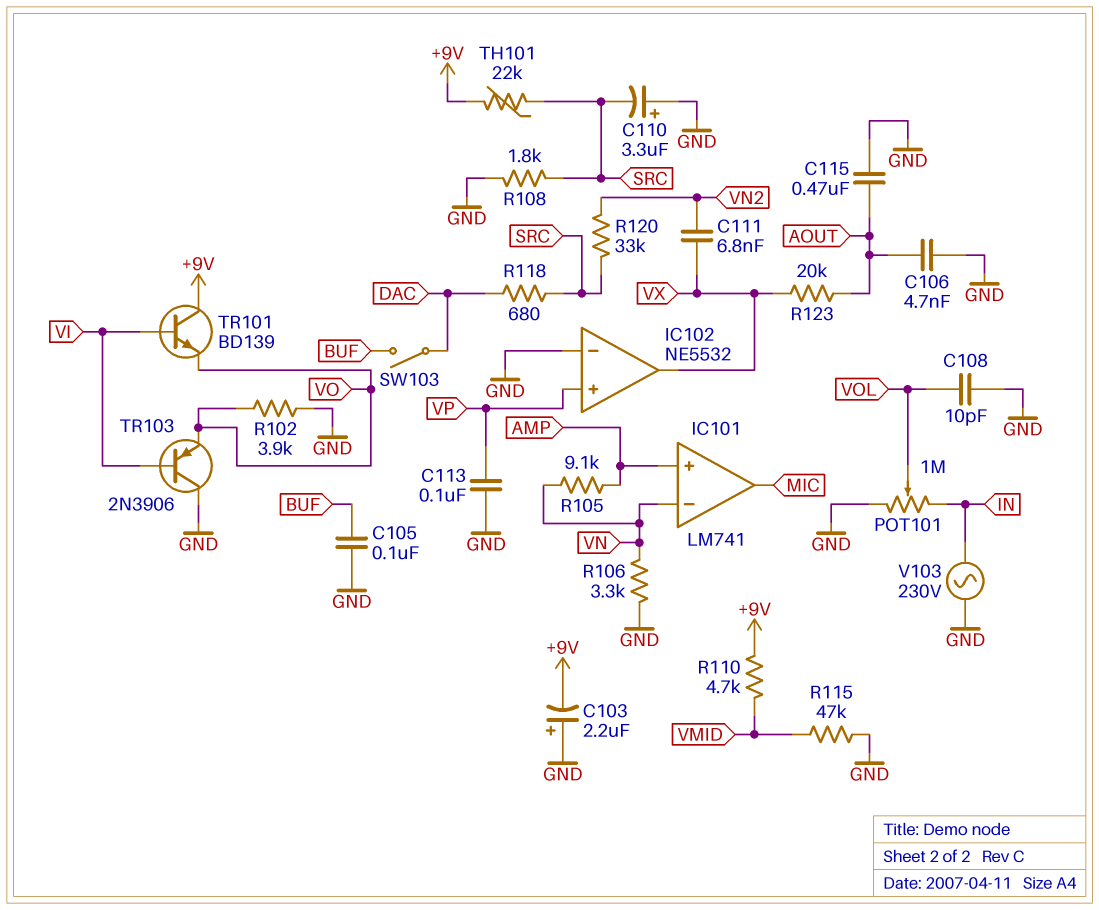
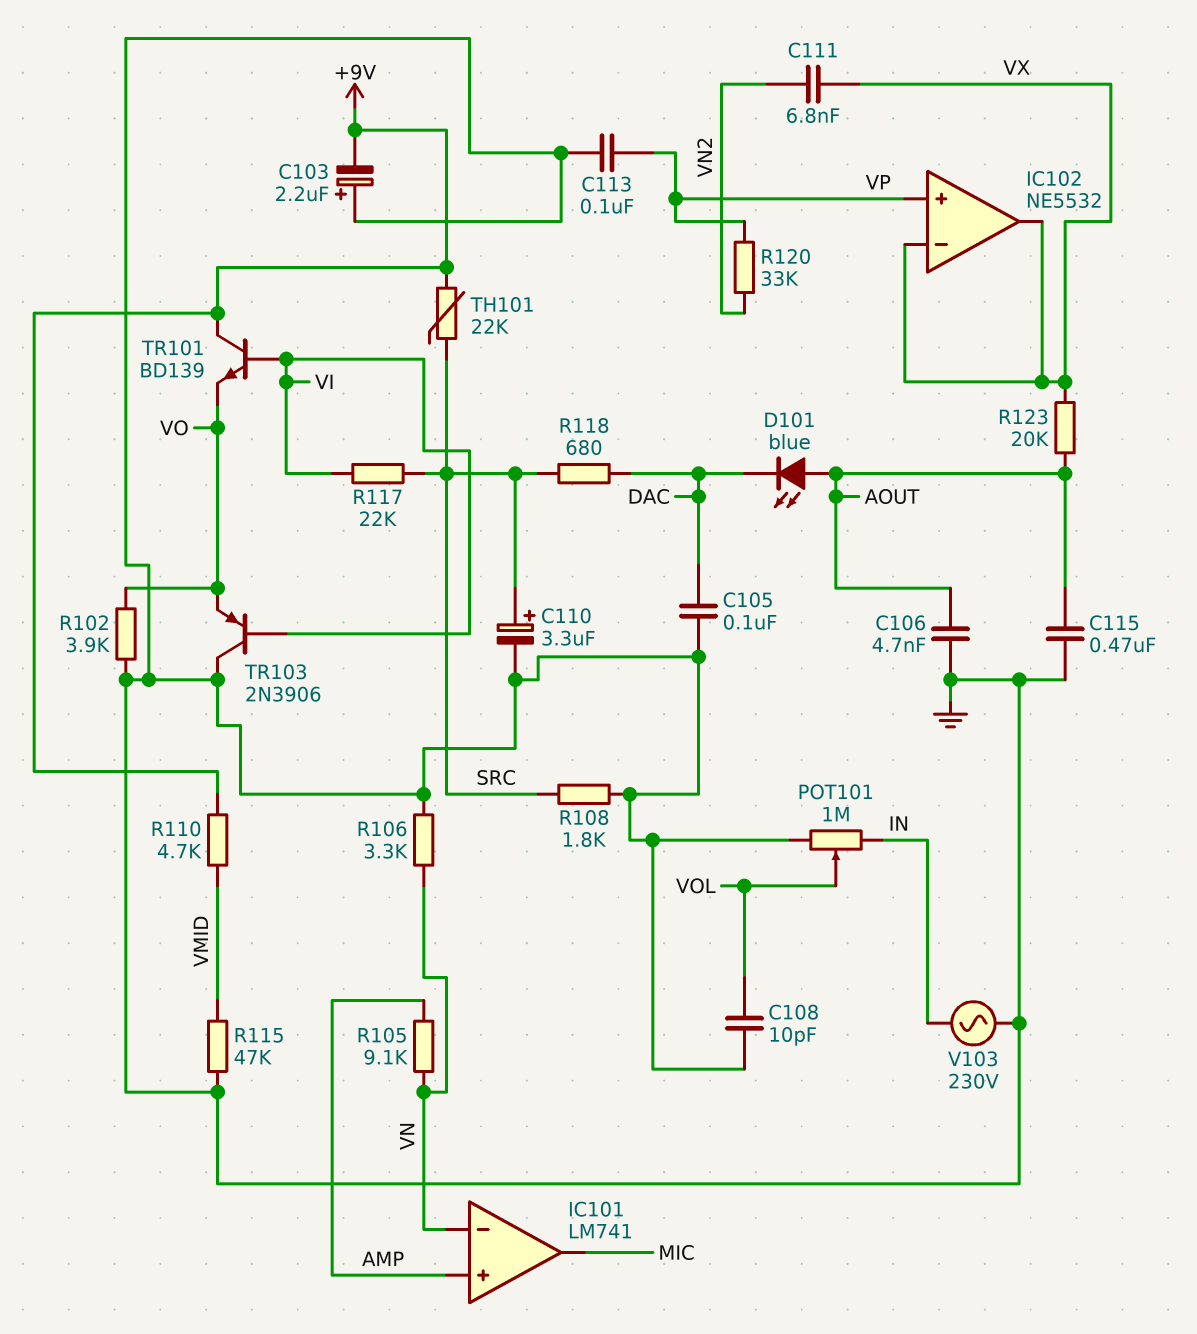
C105: 100nF (BUF, GND) -> 100nF (DAC, GND)
C110: 3.3uF (plus GND, minus SRC) -> 3.3uF (plus SRC, minus GND)
D101: none -> LED blue (A AOUT, K DAC)
IC102 pin in-: GND -> VX
R117: none -> 22k (SRC, VI)
R120: 33k (SRC, VN2) -> 33k (VN2, VP)
SW103: switch (BUF, DAC) -> none

